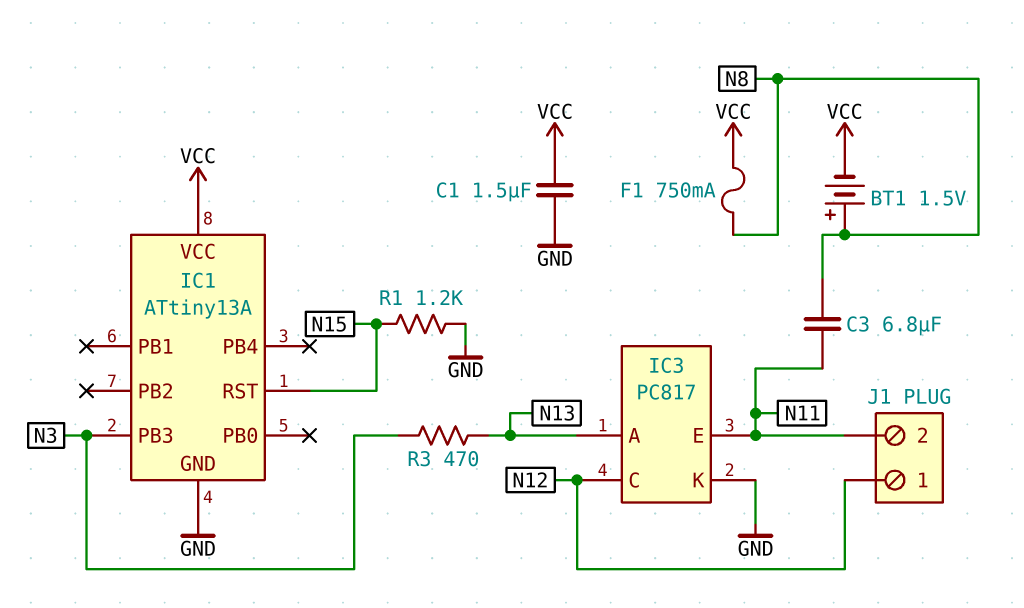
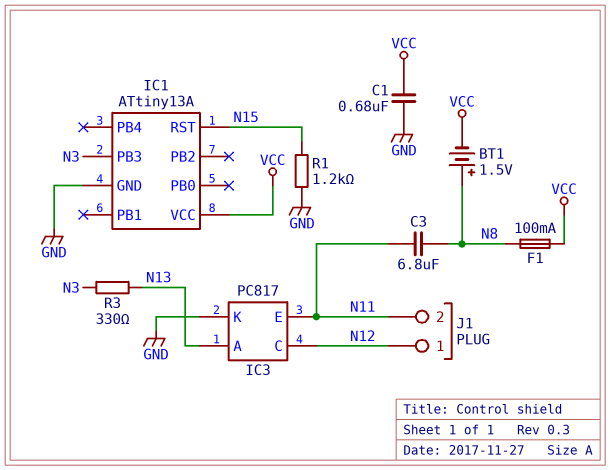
C1: 1.5uF (GND, VCC) -> 680nF (GND, VCC)
F1: 750mA (N8, VCC) -> 100mA (N8, VCC)
R3: 470 (N3, N13) -> 330 (N3, N13)

